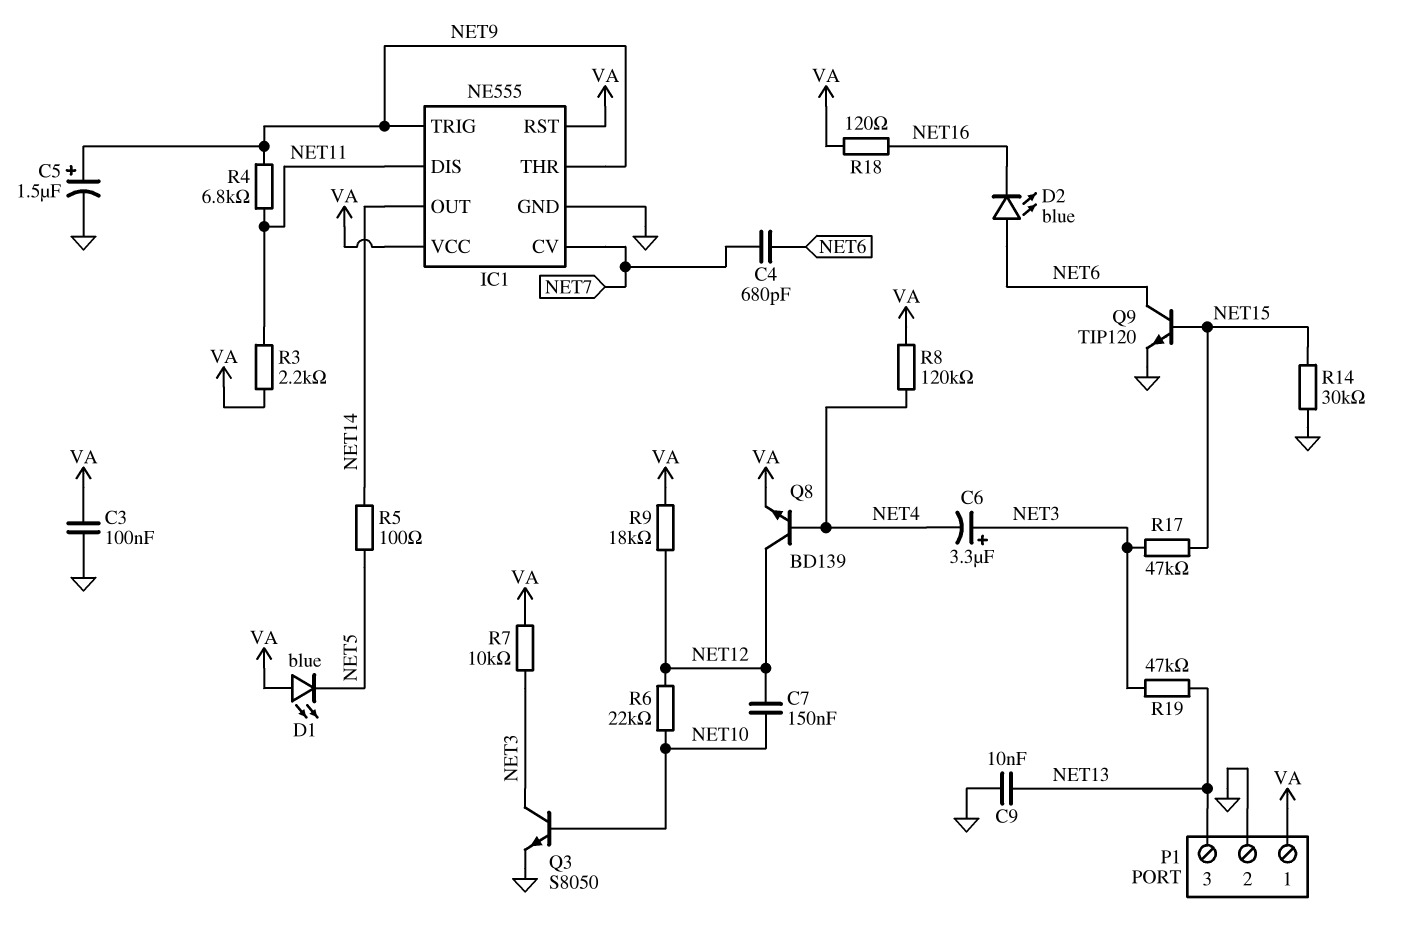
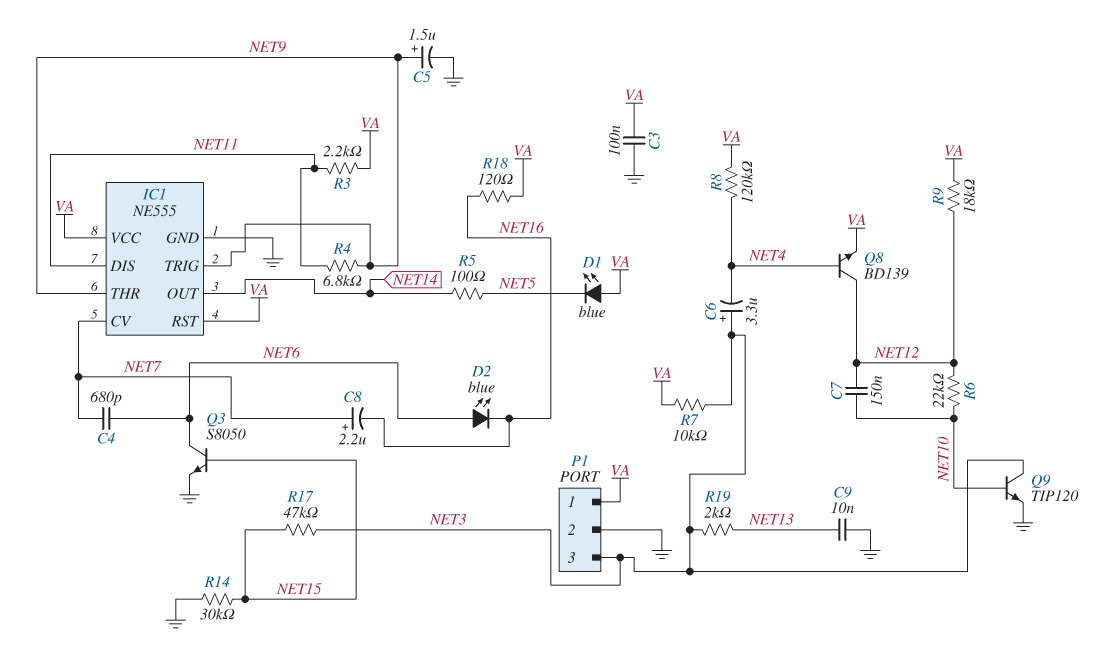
C8: none -> 2.2uF (plus NET7, minus NET16)
P1 pin 3: NET13 -> NET3
Q3: NPN S8050 (B NET10, C NET3, E GND) -> NPN S8050 (B NET15, C NET6, E GND)
Q9: NPN TIP120 (B NET15, C NET6, E GND) -> NPN TIP120 (B NET10, C NET3, E GND)
R19: 47k (NET3, NET13) -> 2k (NET3, NET13)

